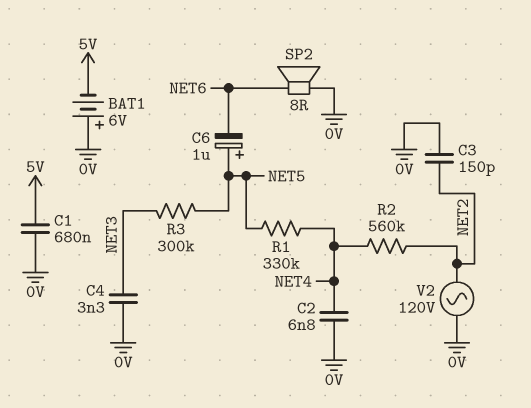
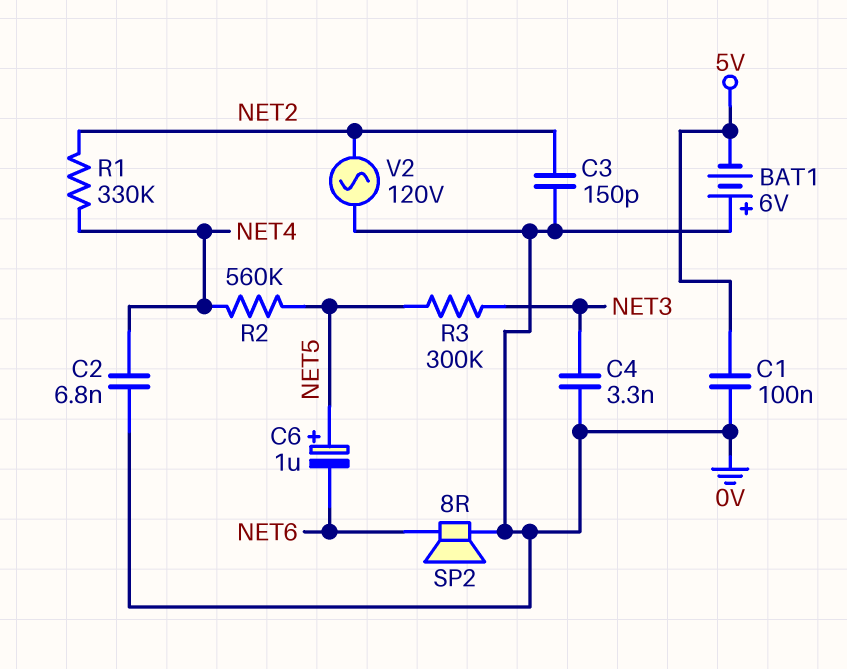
C1: 680nF (0V, 5V) -> 100nF (0V, 5V)
R1: 330k (NET4, NET5) -> 330k (NET2, NET4)
R2: 560k (NET2, NET4) -> 560k (NET4, NET5)

